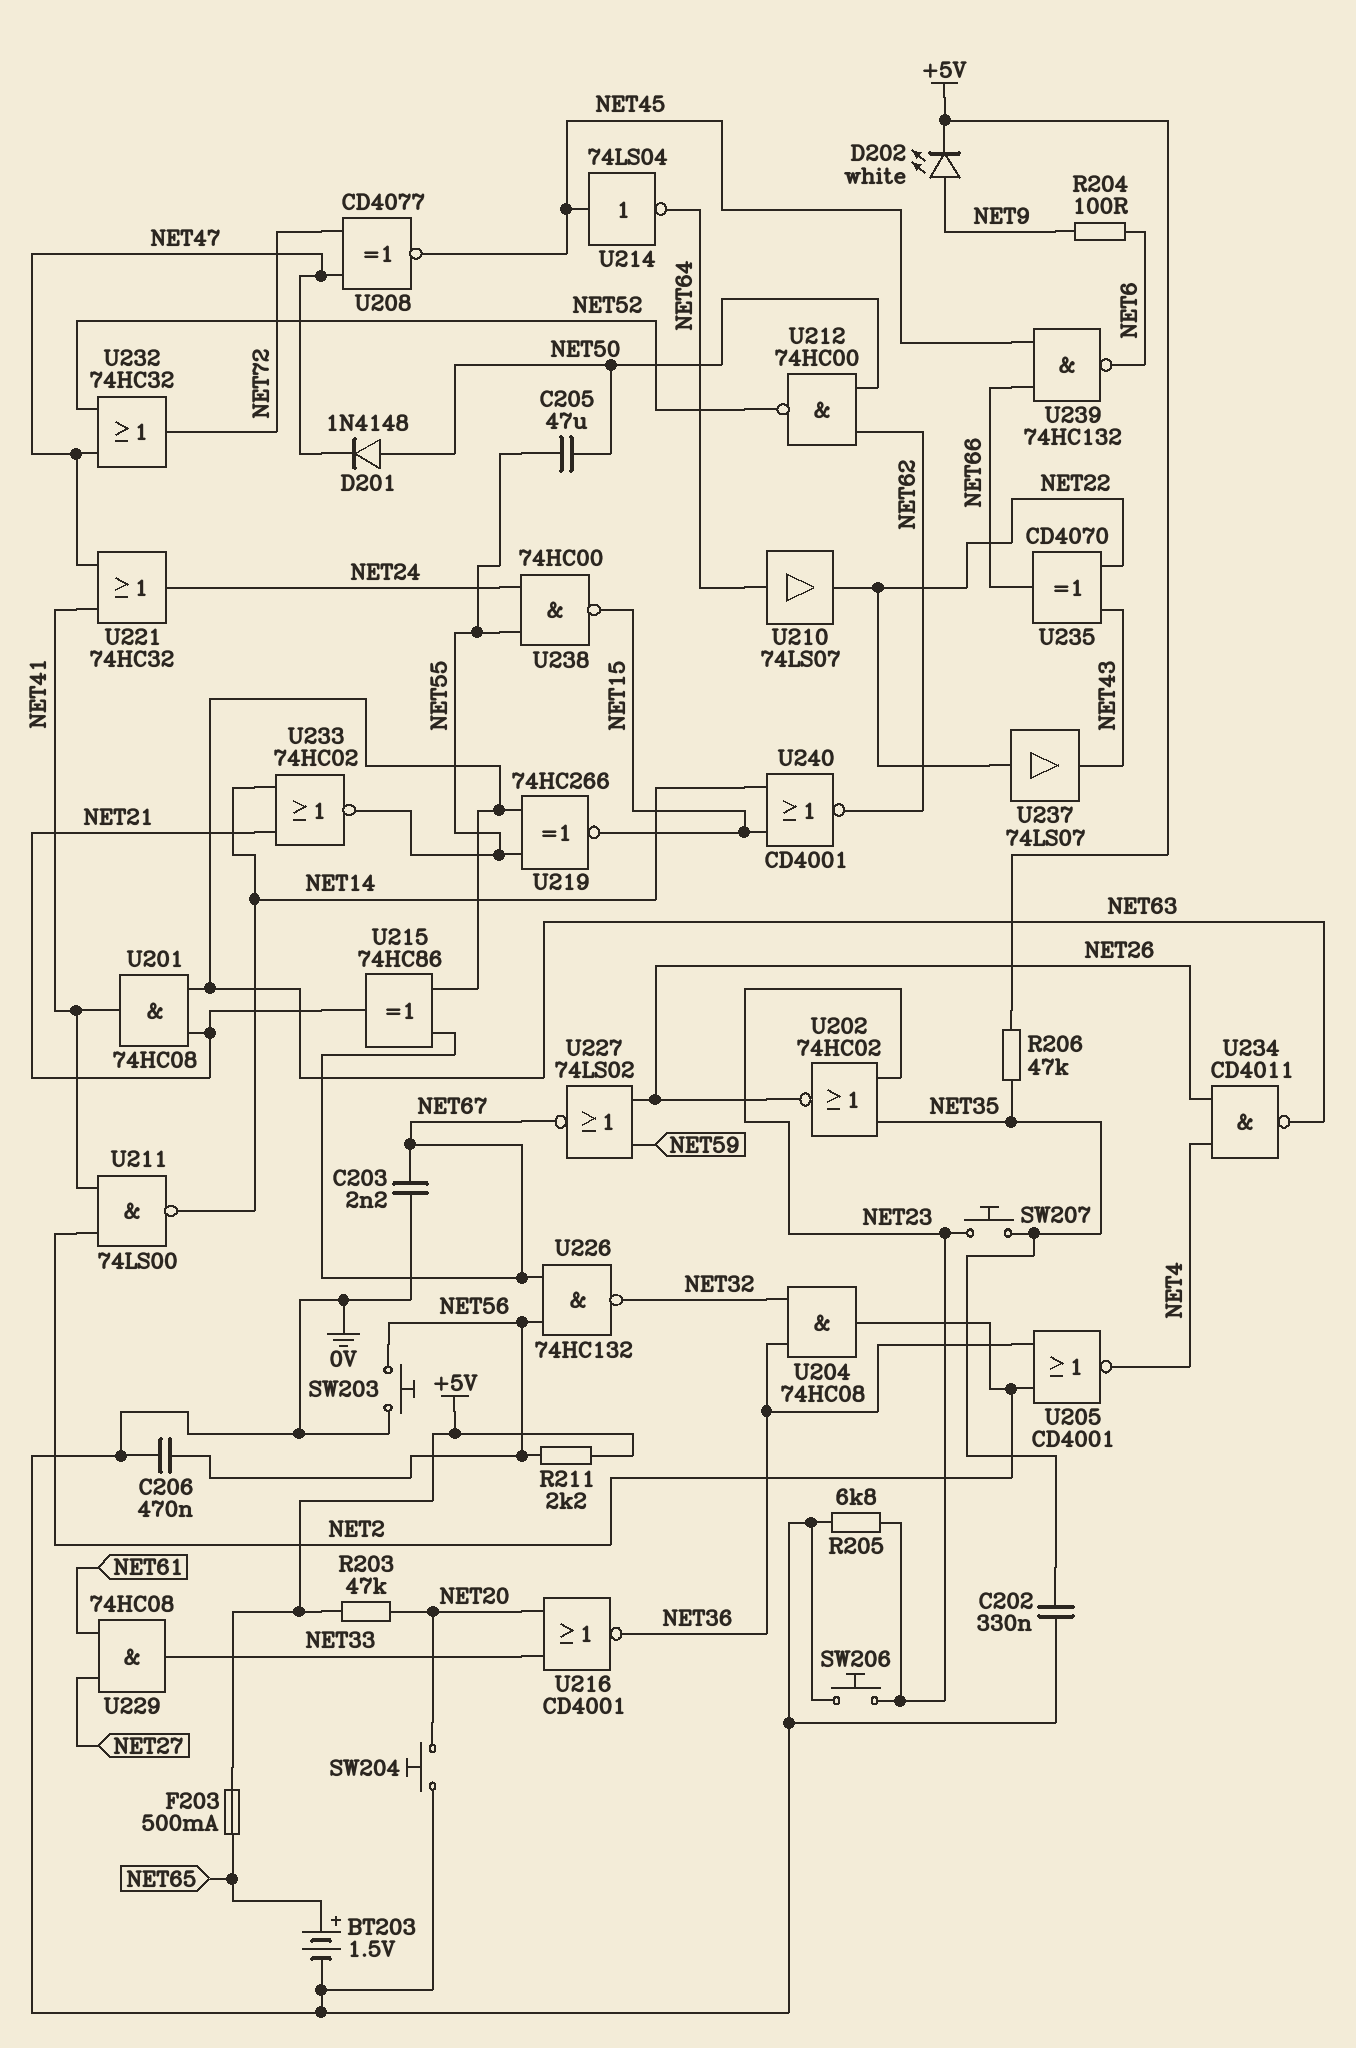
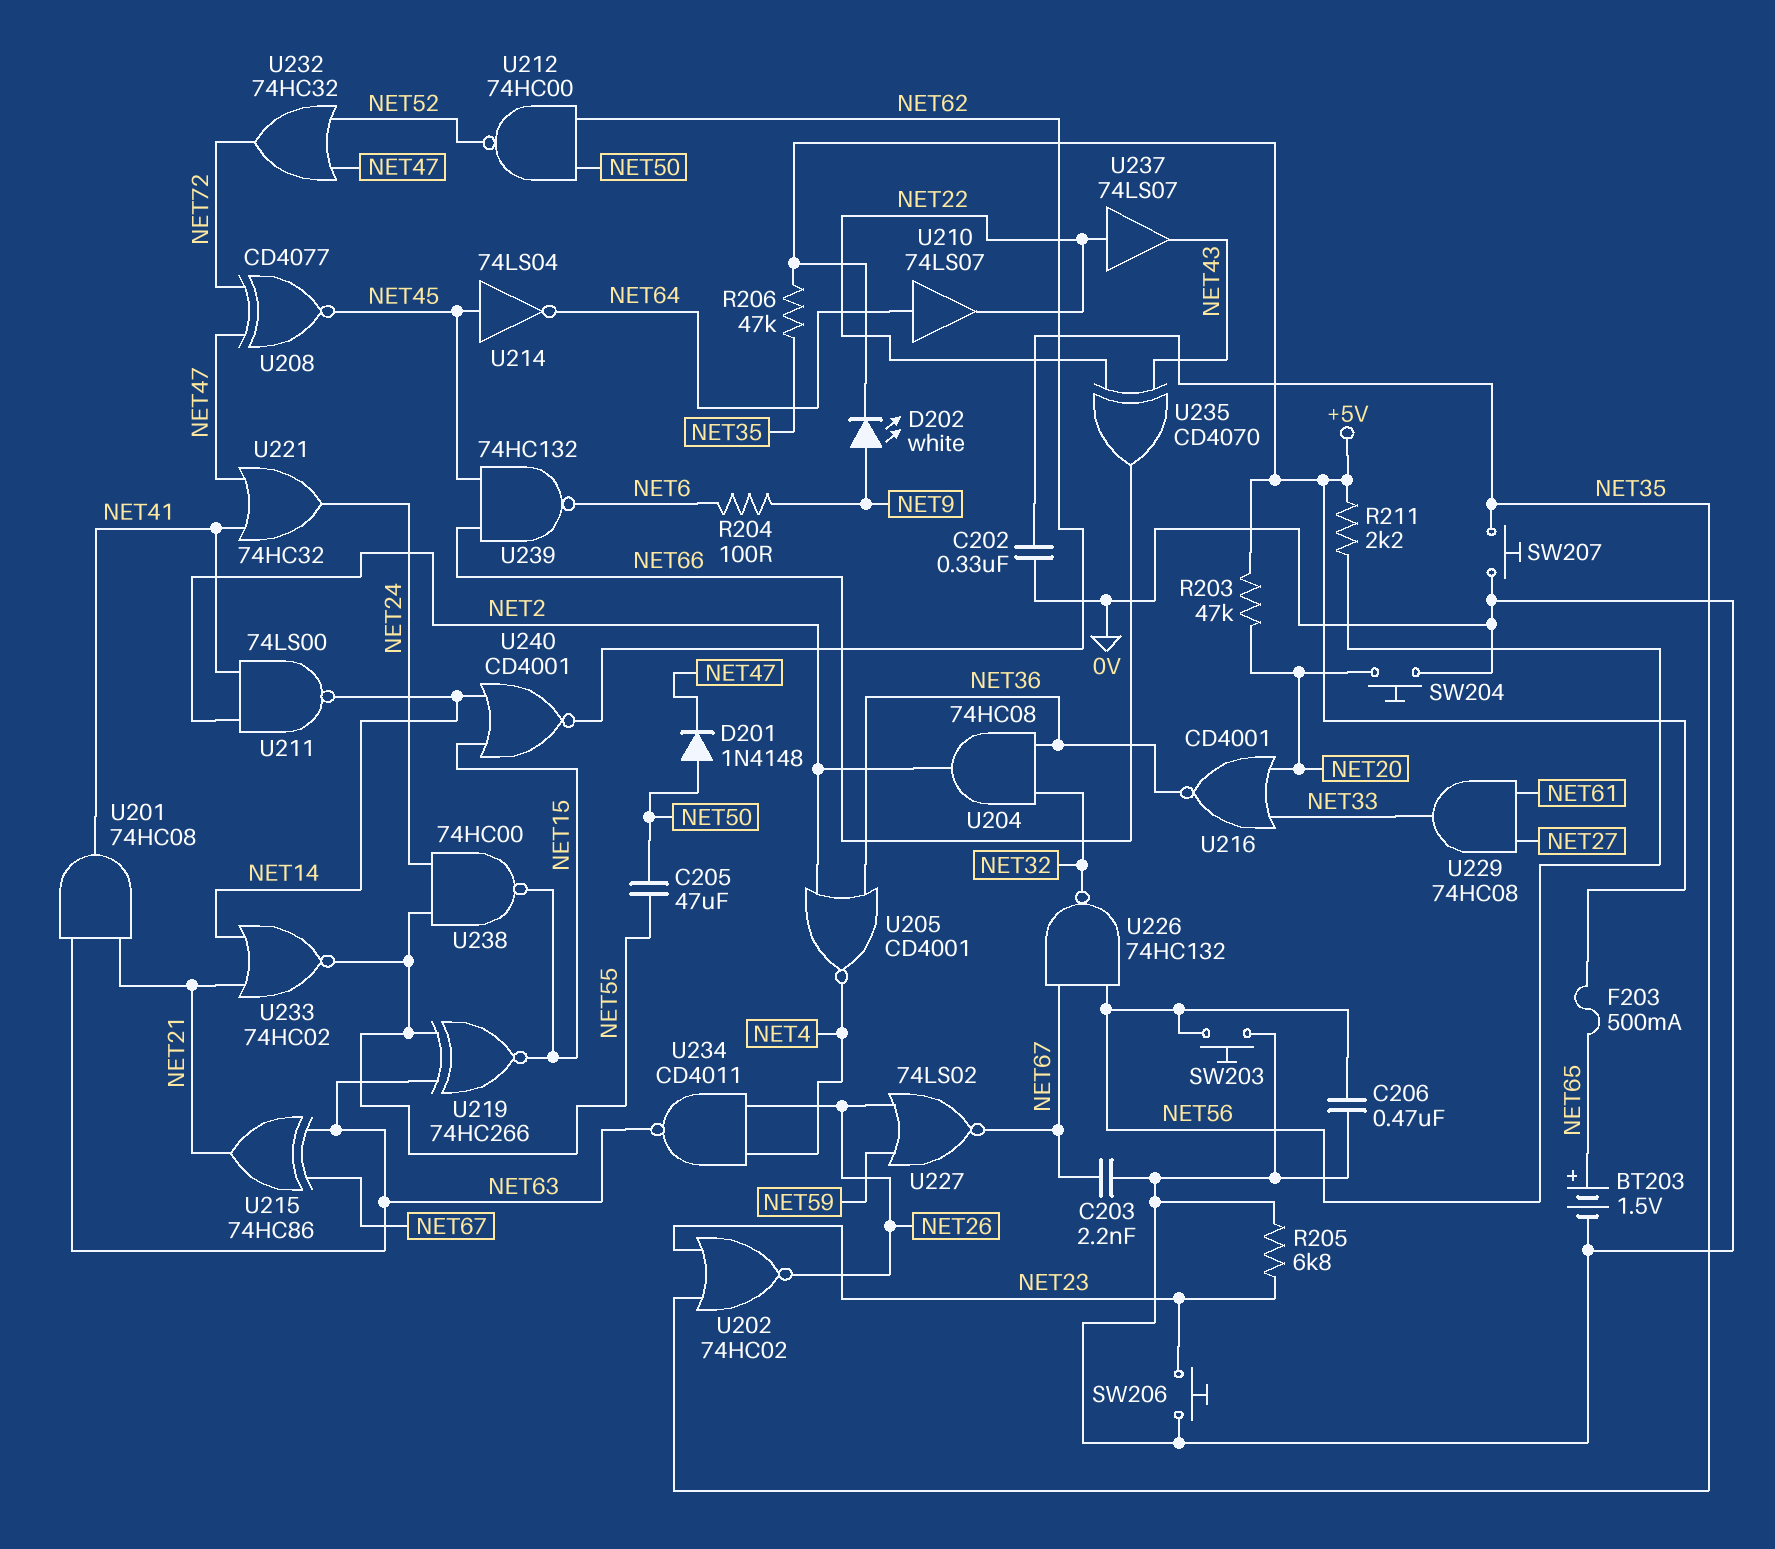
SW207: button (NET23, NET35) -> button (0V, NET35)

